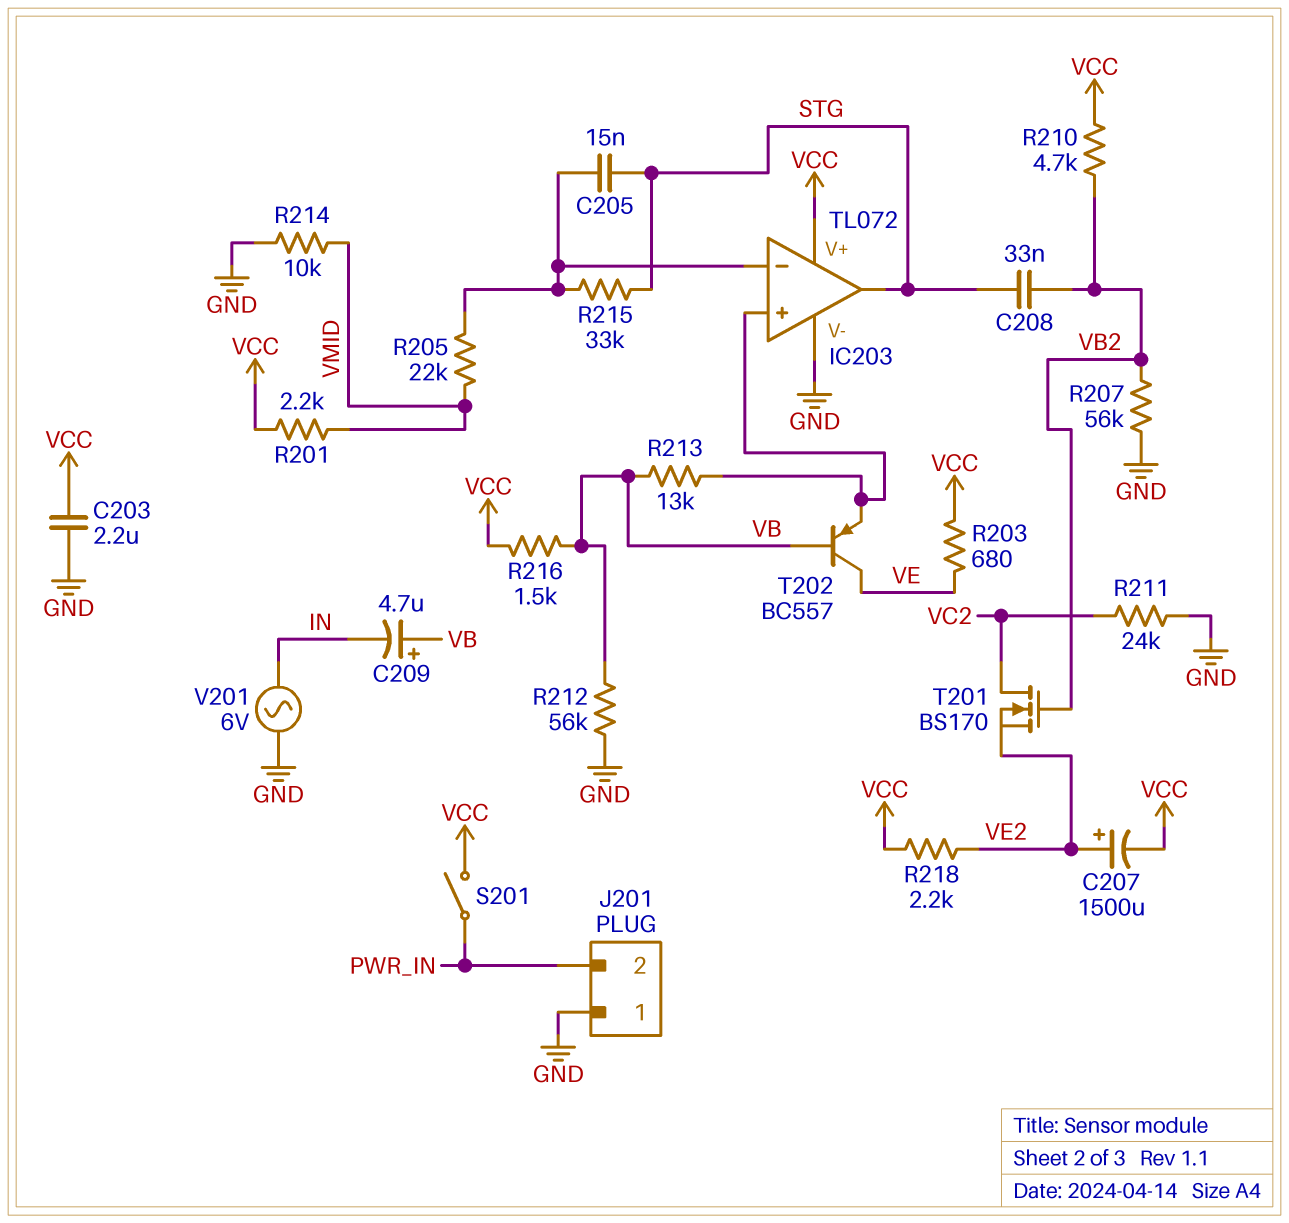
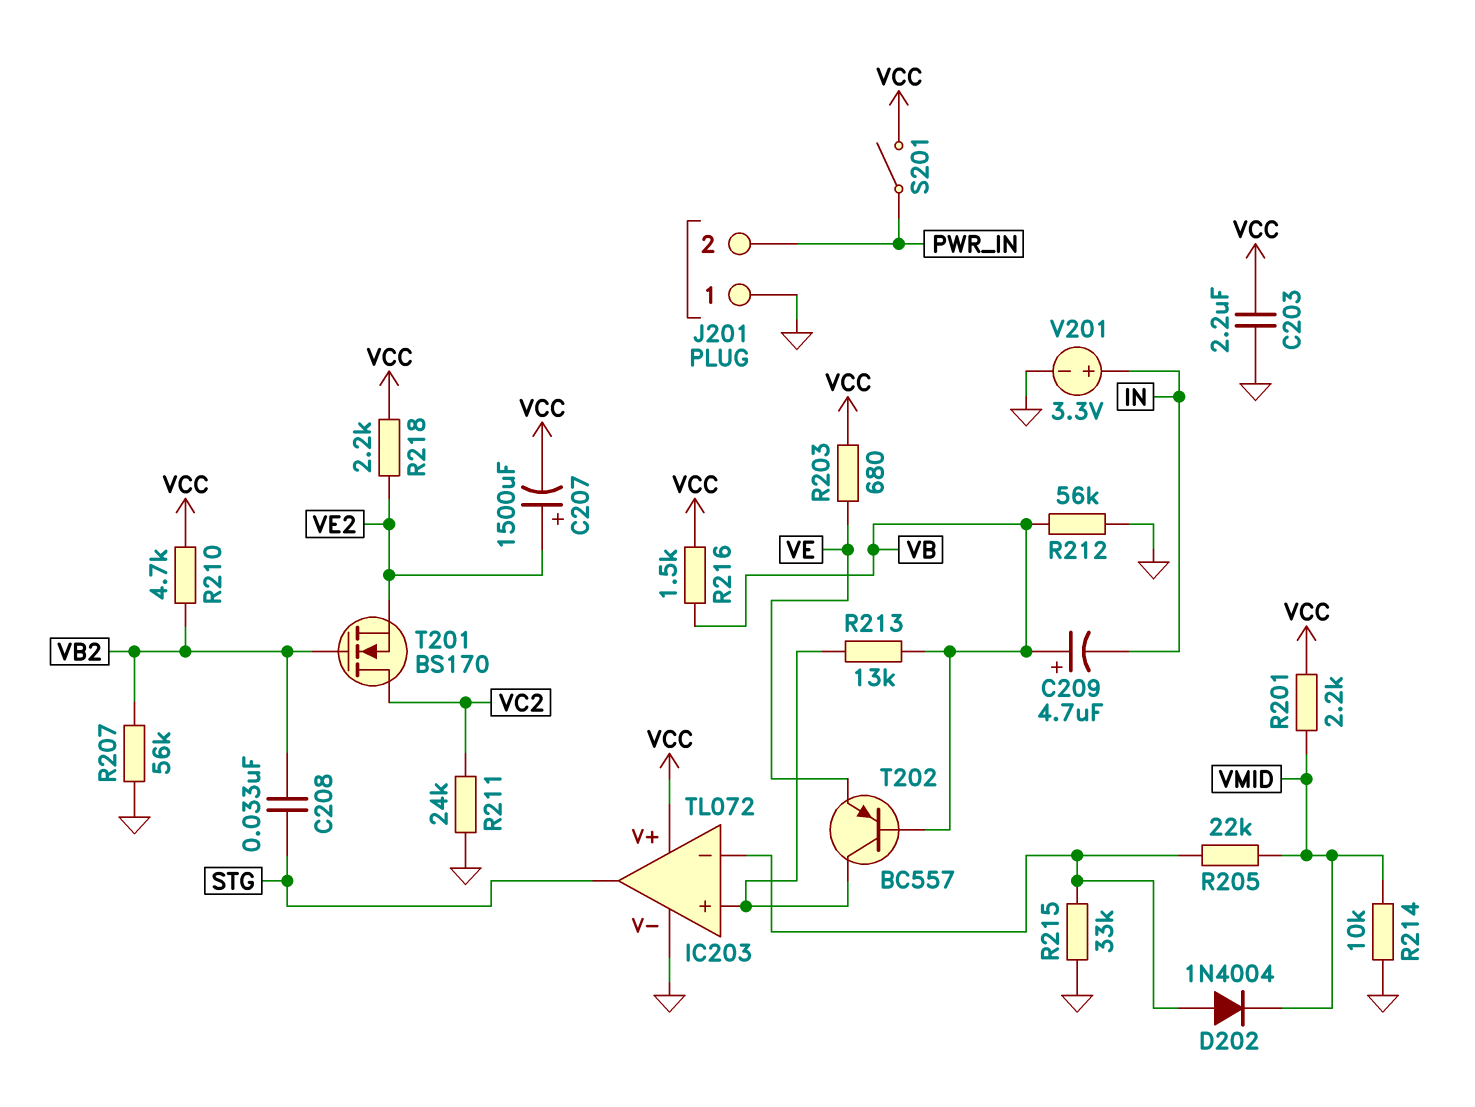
C205: 15nF (IC203/in-, STG) -> none
D202: none -> diode 1N4004 (A IC203/in-, K VMID)
R215: 33k (IC203/in-, STG) -> 33k (GND, IC203/in-)
T202: PNP BC557 (B VB, C VE, E IC203/in+) -> PNP BC557 (B VB, C IC203/in+, E VE)
V201: AC 6V (GND, IN) -> 3.3V (plus IN, minus GND)

